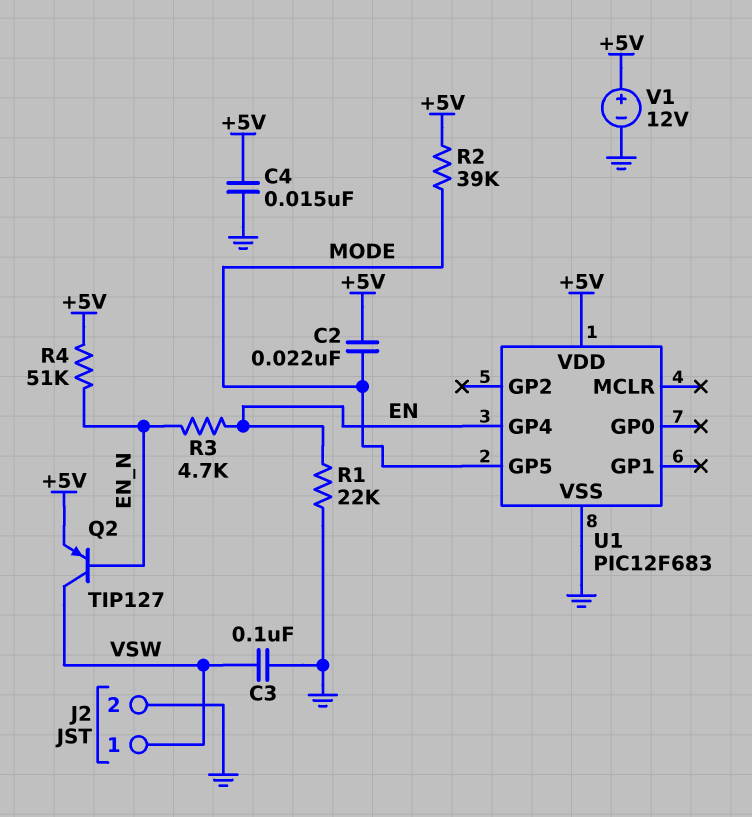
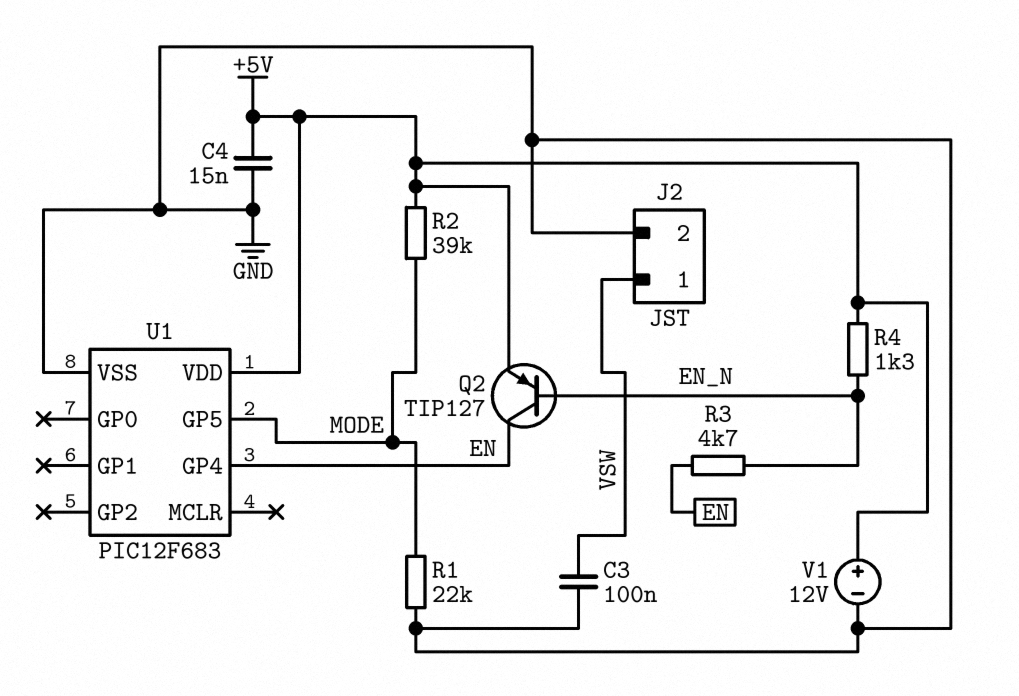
C2: 22nF (+5V, MODE) -> none
Q2: PNP TIP127 (B EN_N, C VSW, E +5V) -> PNP TIP127 (B EN_N, C EN, E +5V)
R1: 22k (EN, GND) -> 22k (GND, MODE)
R4: 51k (+5V, EN_N) -> 1.3k (+5V, EN_N)

